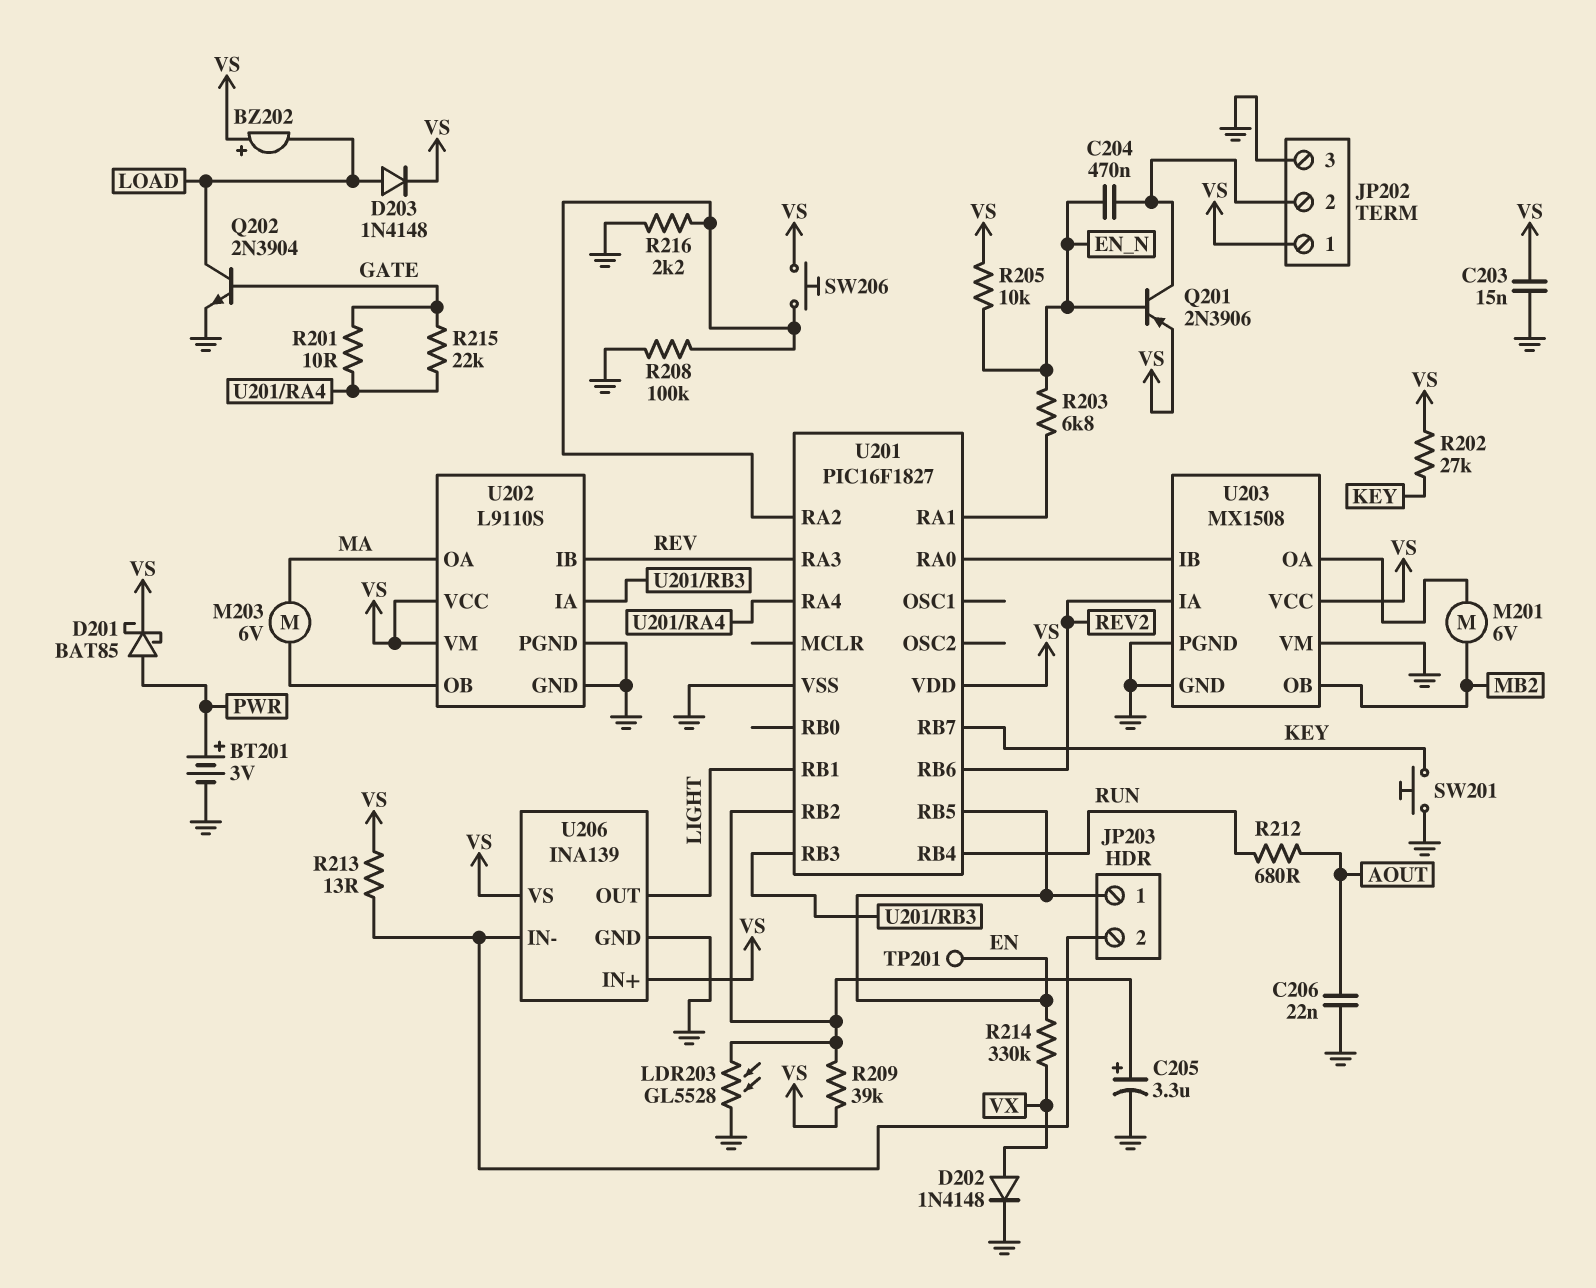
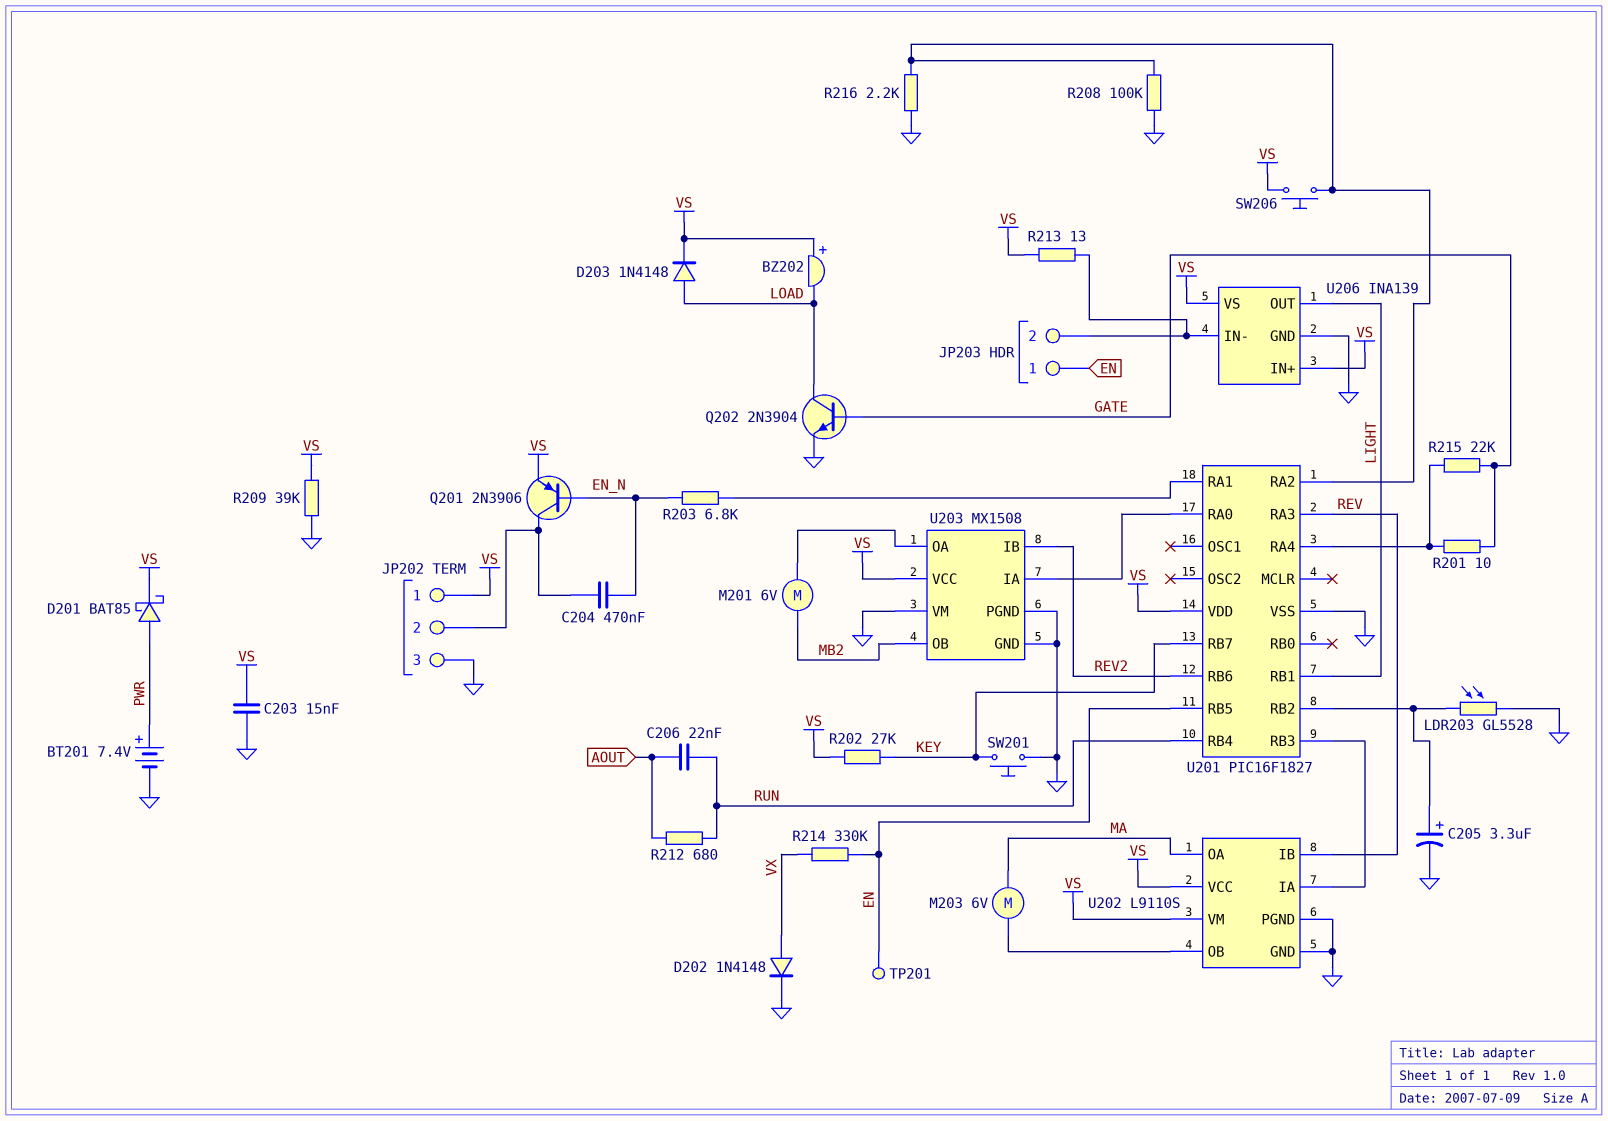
BT201: 3V (plus PWR, minus GND) -> 7.4V (plus PWR, minus GND)
C206: 22nF (AOUT, GND) -> 22nF (AOUT, RUN)
R205: 10k (EN_N, VS) -> none
R209: 39k (U201/RB2, VS) -> 39k (GND, VS)
U203 pin IA: REV2 -> U201/RA0
U203 pin IB: U201/RA0 -> REV2

